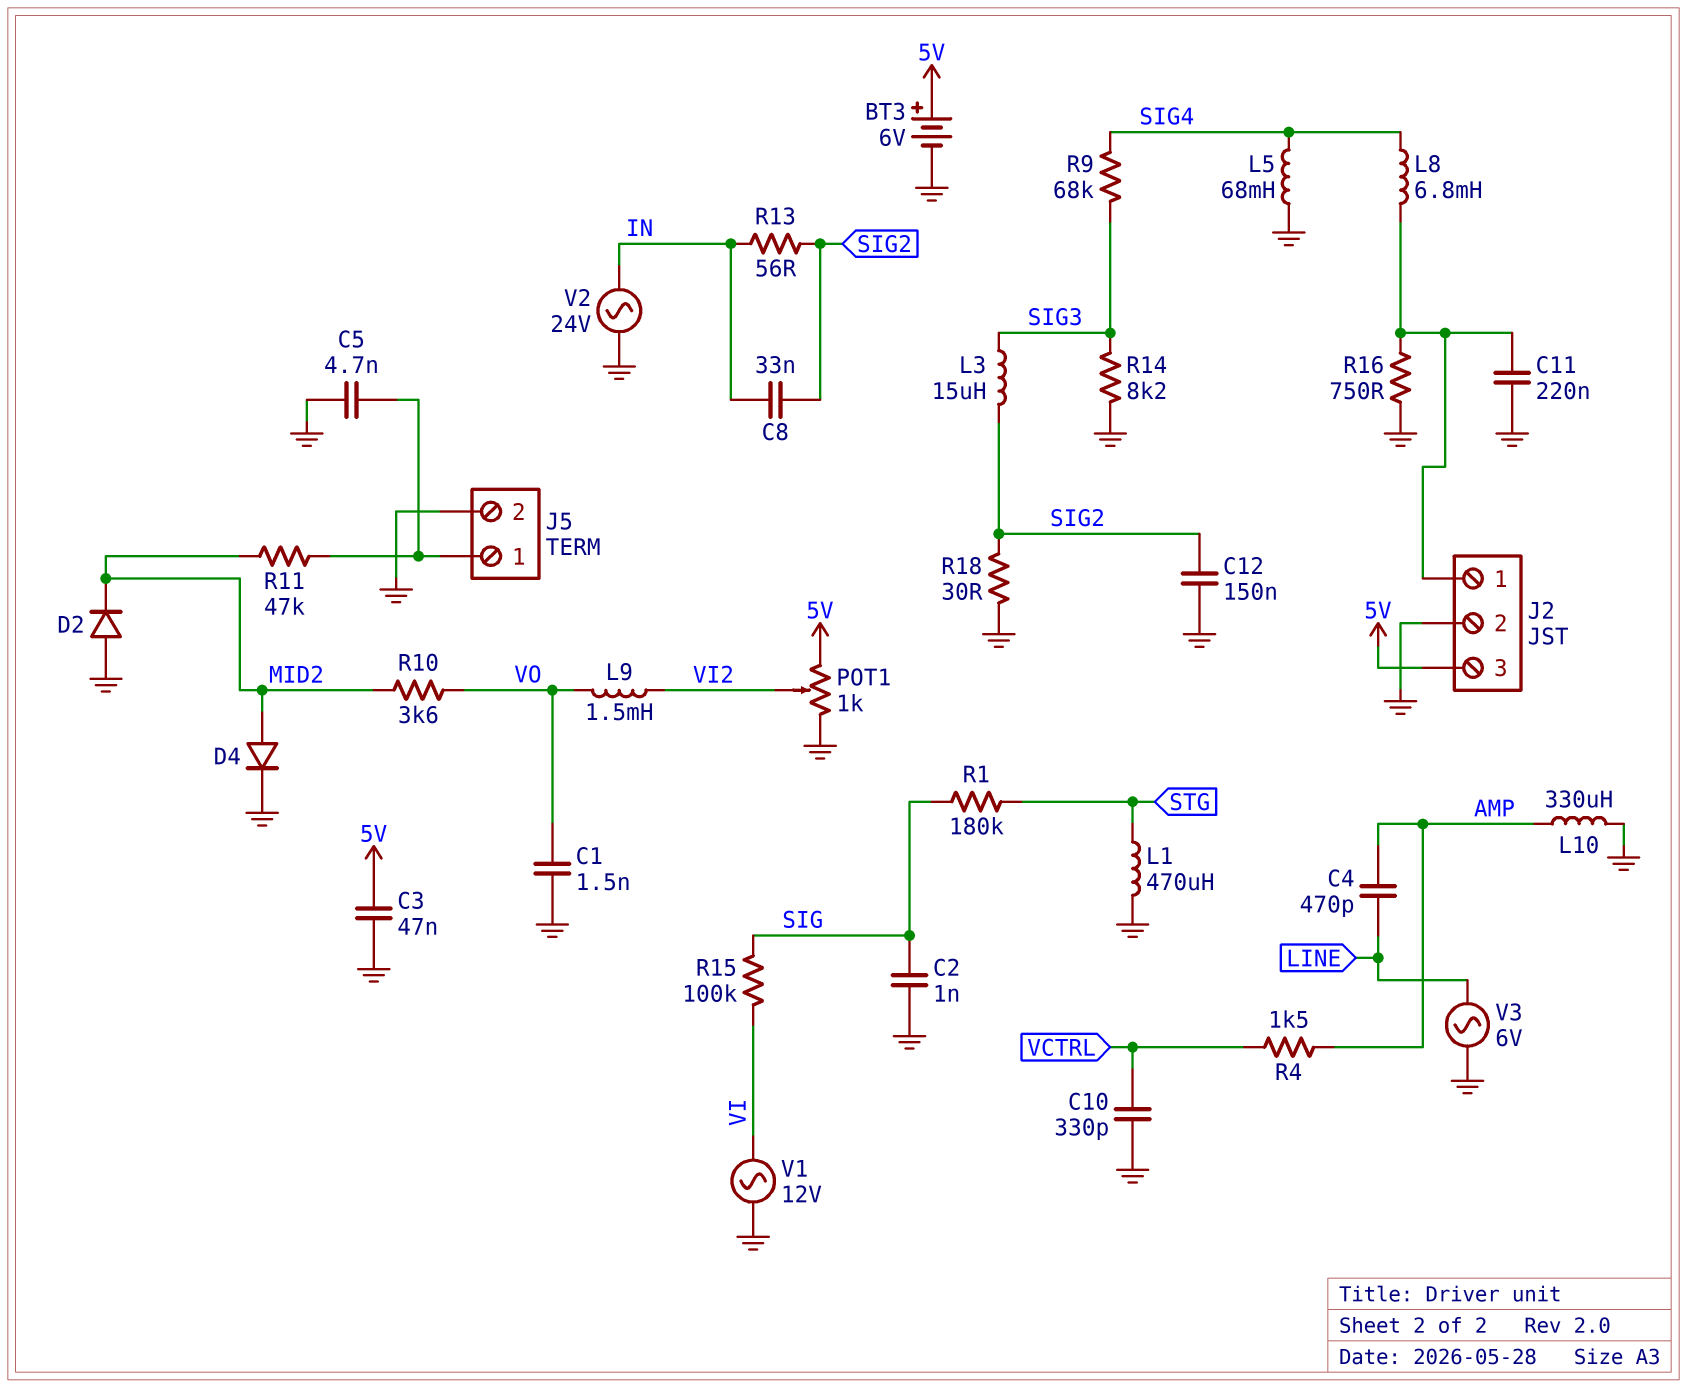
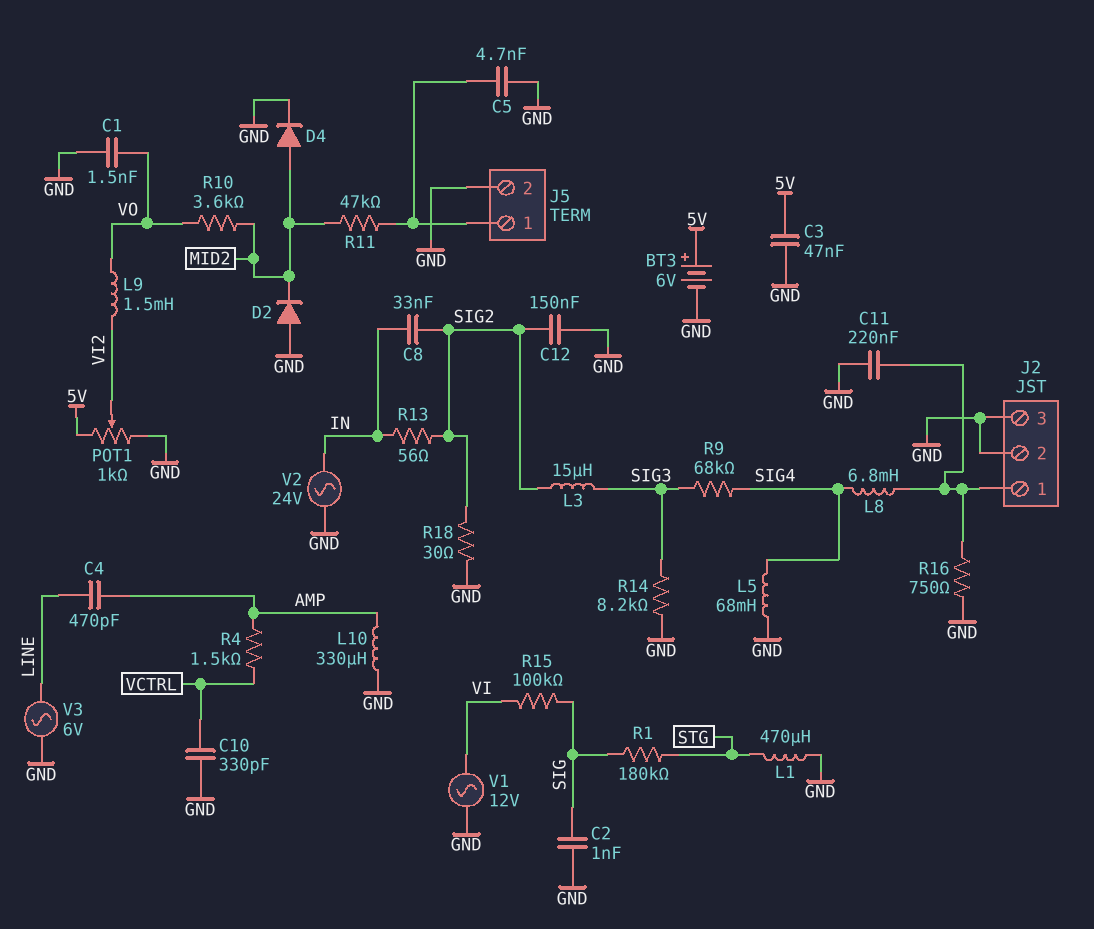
J2 pin 3: 5V -> GND

